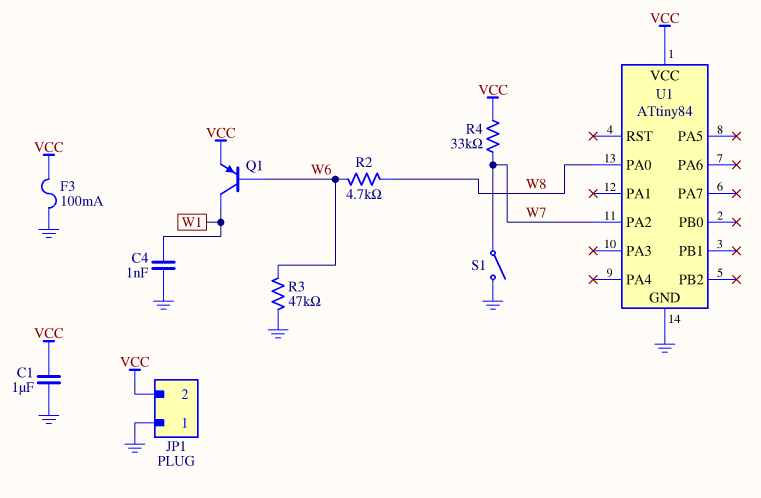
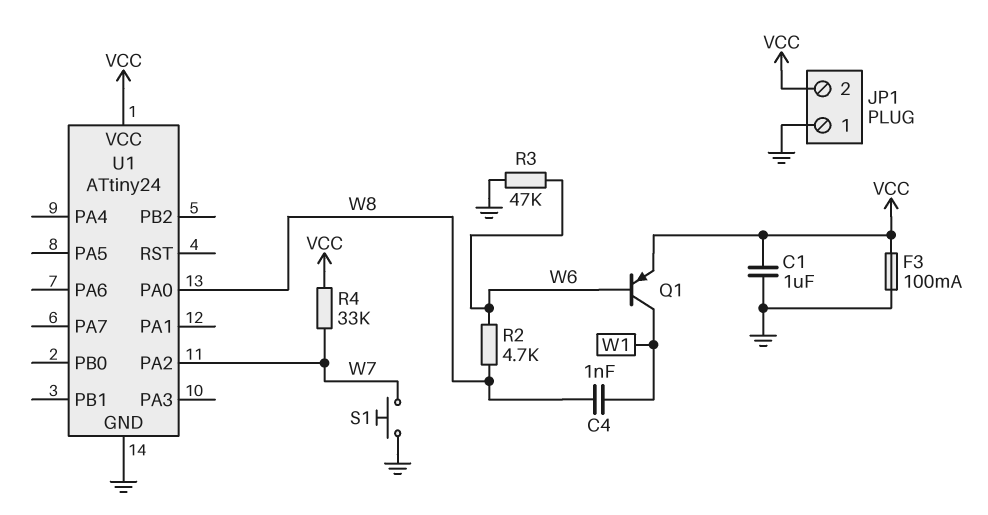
C4: 1nF (GND, W1) -> 1nF (W1, W8)
S1: switch (GND, W7) -> button (GND, W7)
U1: ATtiny84 -> ATtiny24

